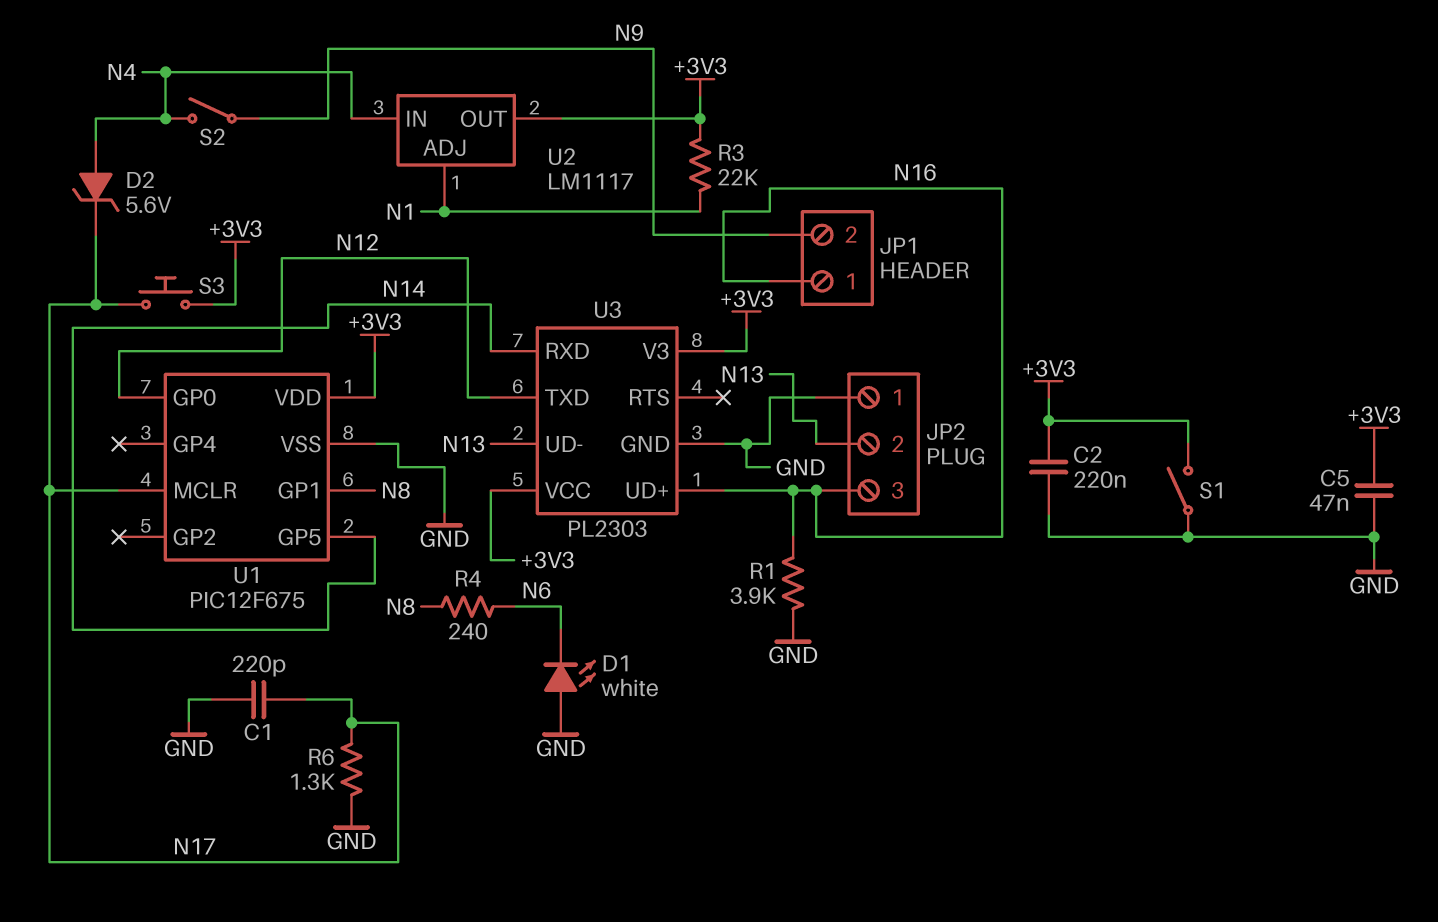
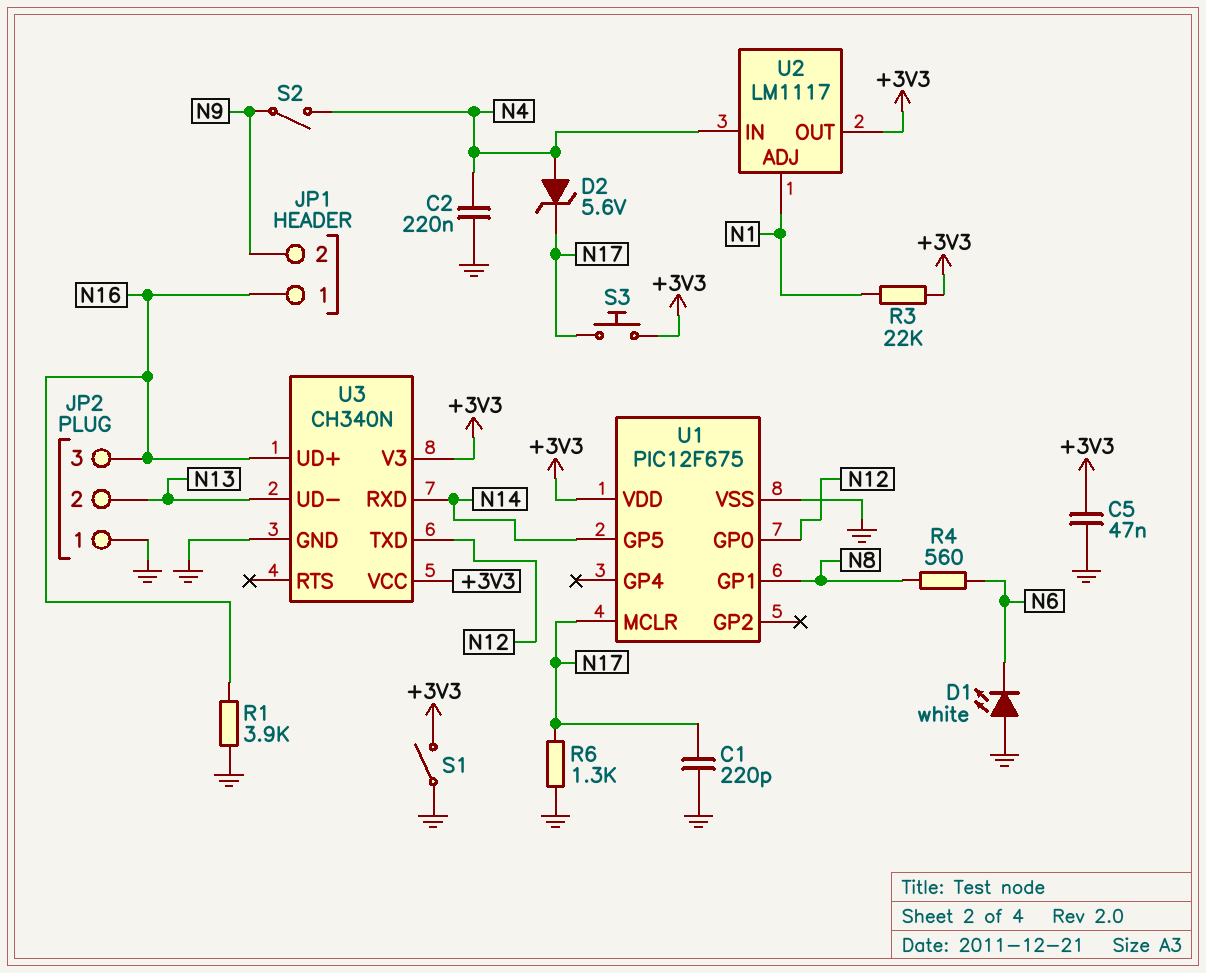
C2: 220nF (+3V3, GND) -> 220nF (GND, N4)
R4: 240 (N6, N8) -> 560 (N6, N8)
U3: PL2303 -> CH340N

